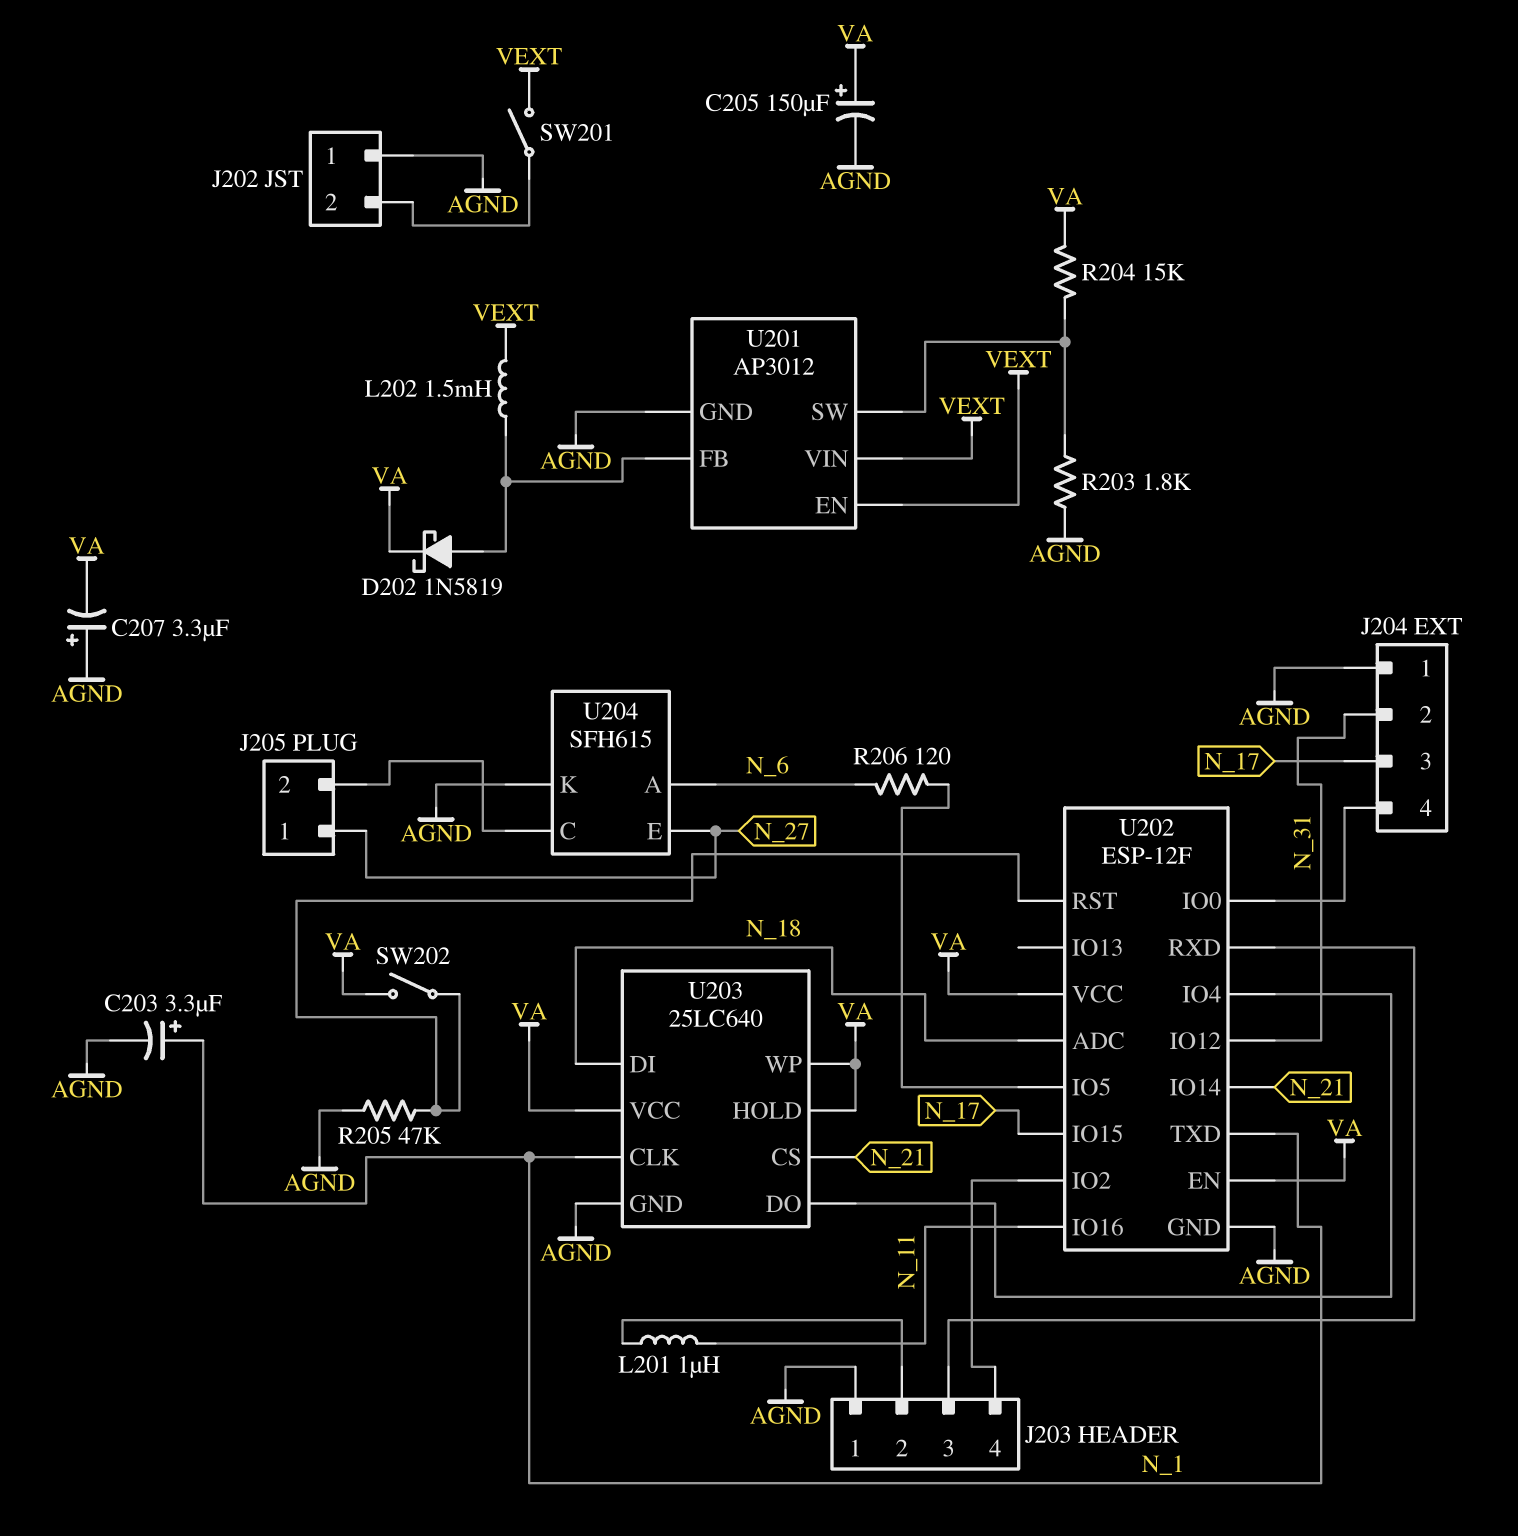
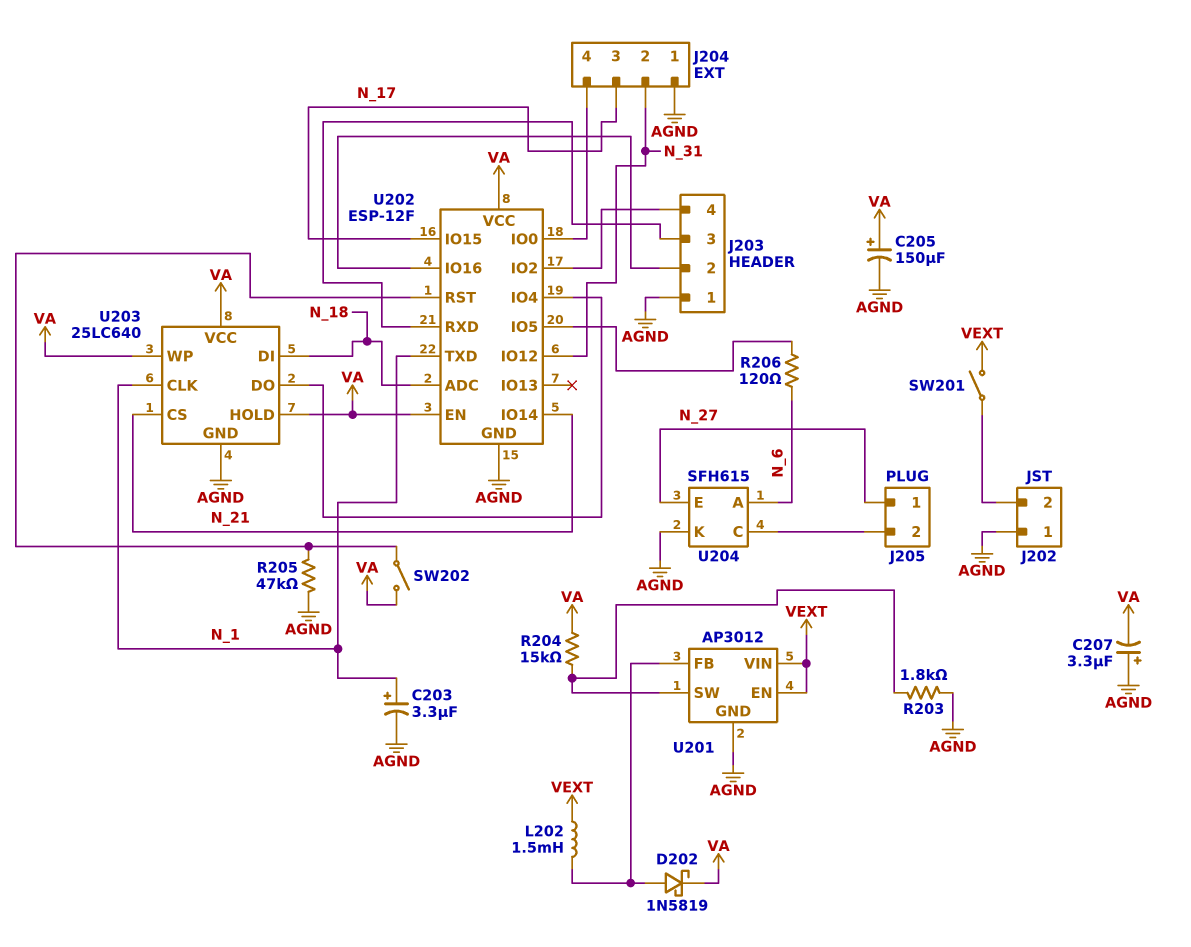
L201: 1uH (J203/2, N_11) -> none
U202 pin IO16: N_11 -> J203/2

